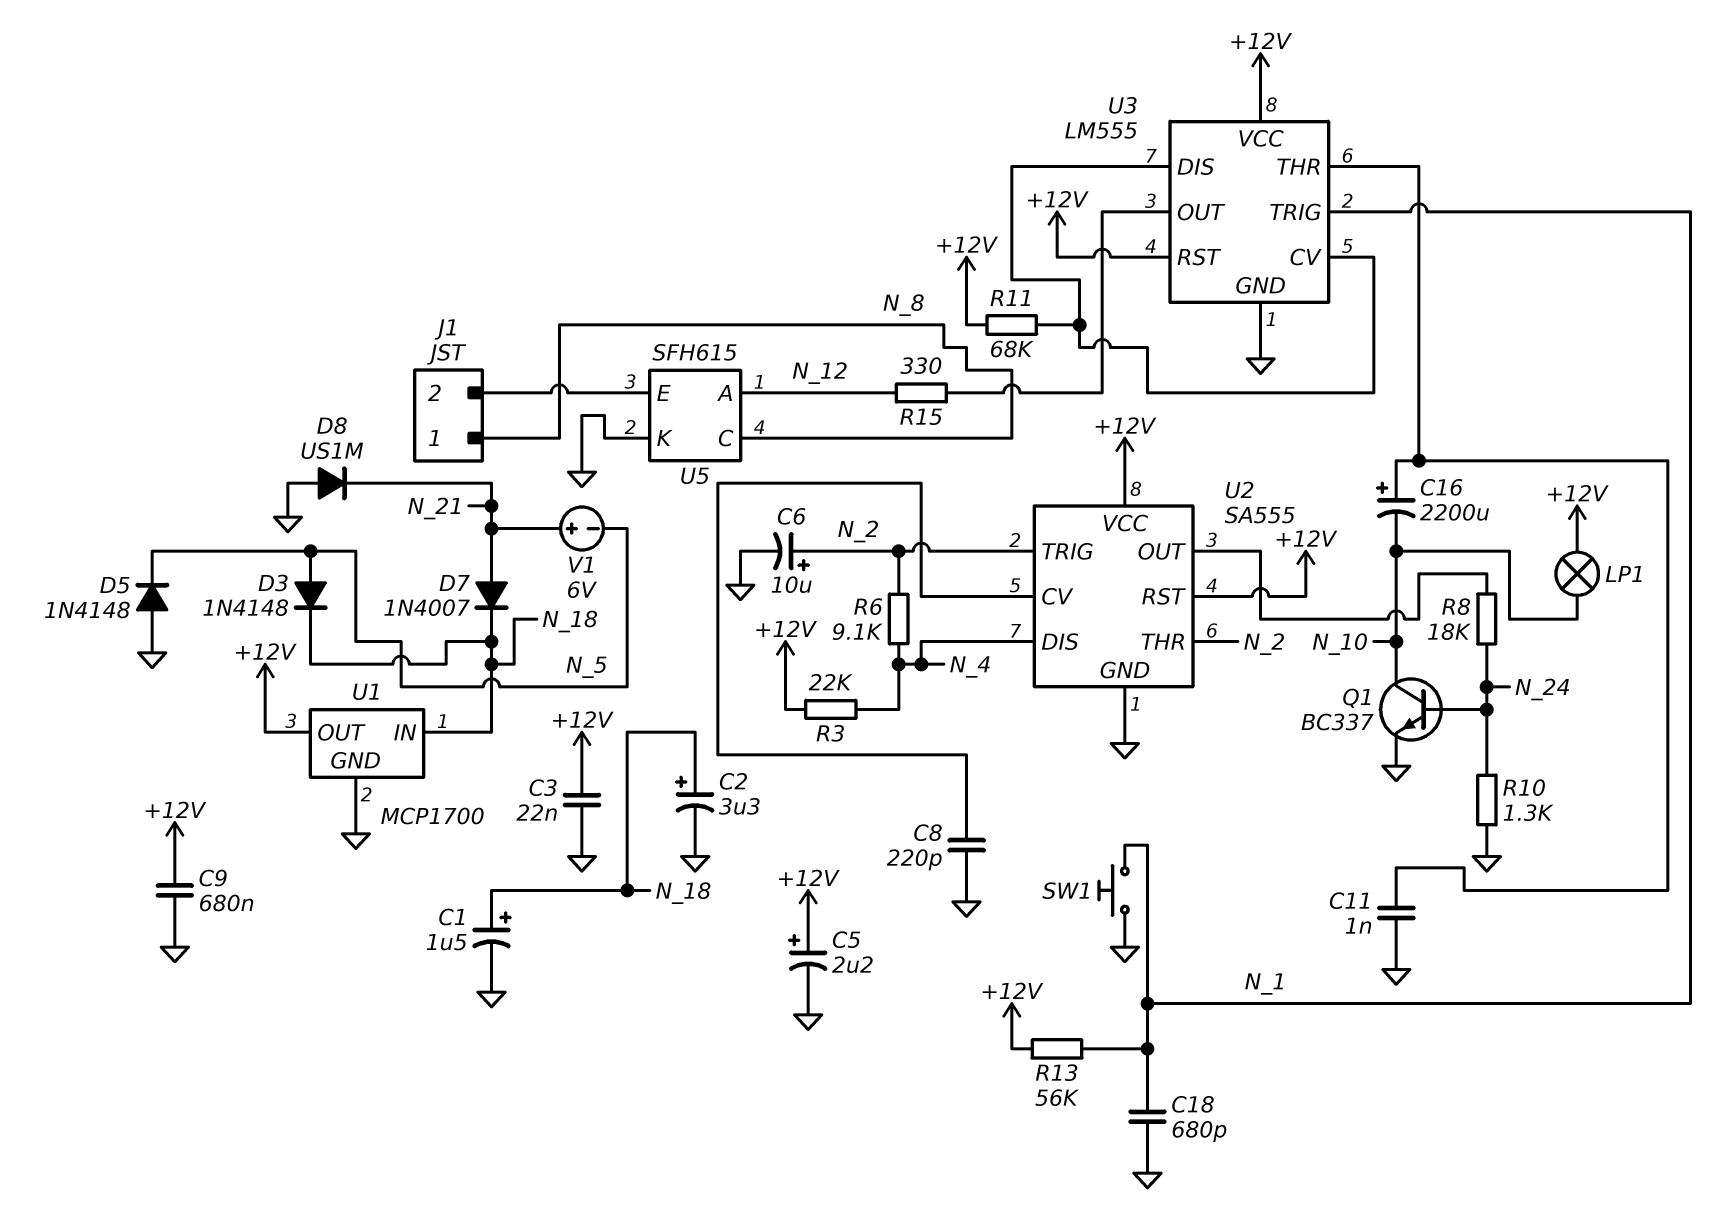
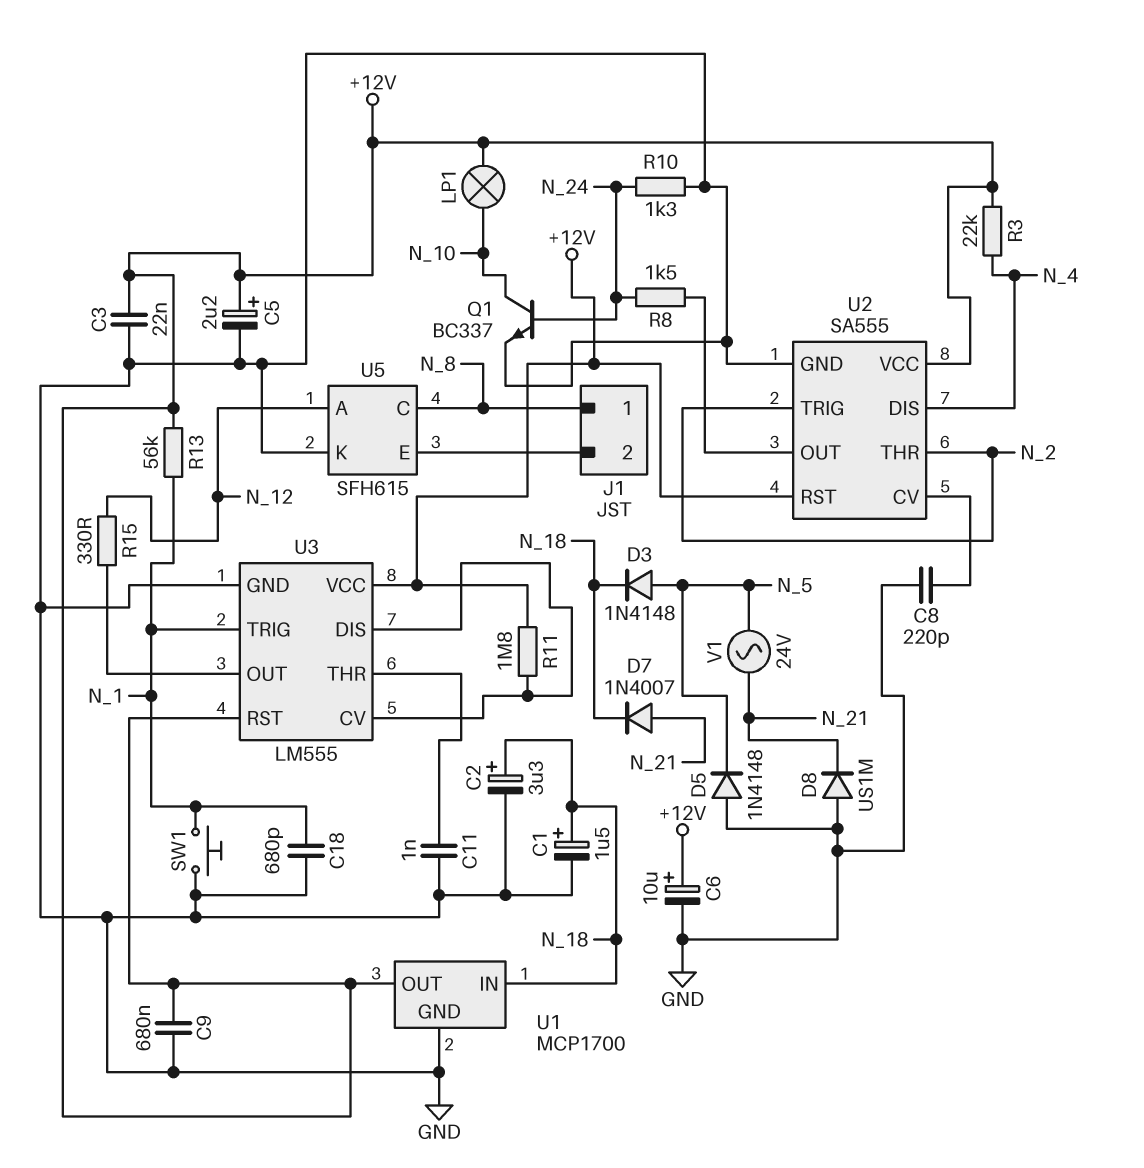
C6: 10uF (plus N_2, minus GND) -> 10uF (plus +12V, minus GND)
C16: 2200uF (plus U3/THR, minus N_10) -> none
R6: 9.1k (N_2, N_4) -> none
R8: 18k (N_24, U2/OUT) -> 1.5k (N_24, U2/OUT)
R11: 68k (+12V, U3/CV) -> 1.8M (+12V, U3/CV)
V1: 6V (plus N_21, minus N_5) -> AC 24V (N_5, N_21)

